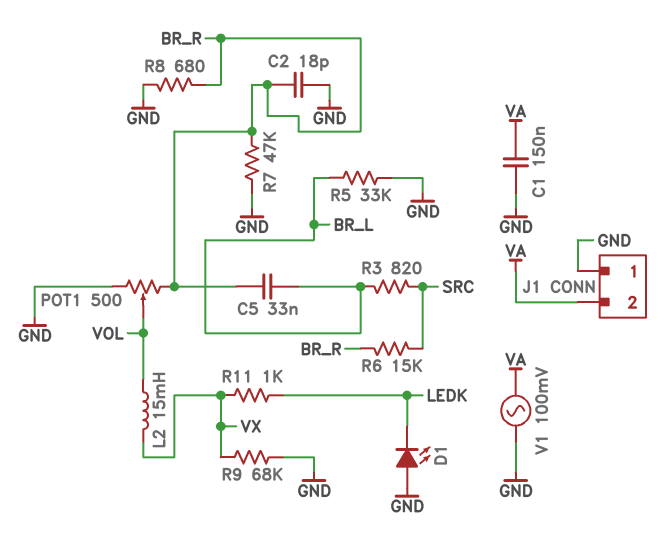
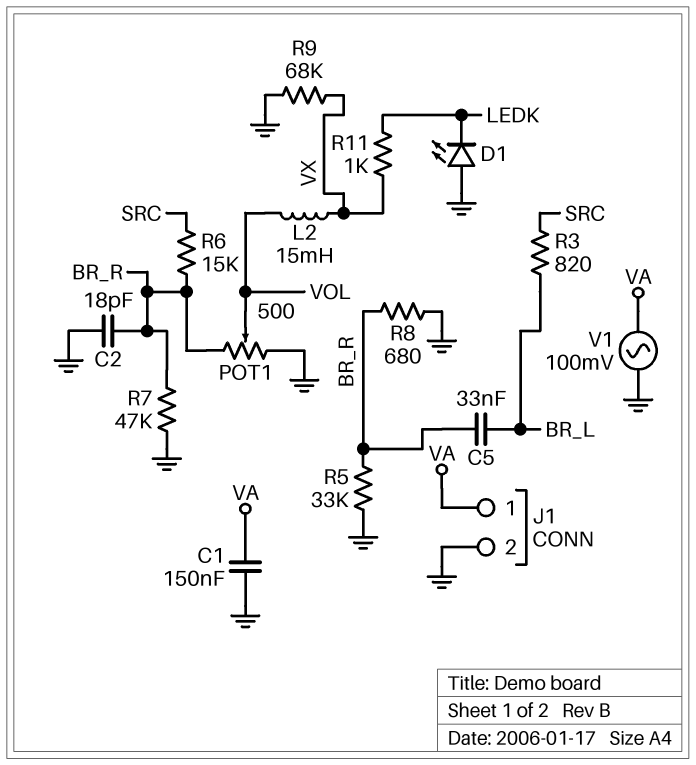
J1 pin 1: GND -> VA
J1 pin 2: VA -> GND
R5: 33k (BR_L, GND) -> 33k (BR_R, GND)

